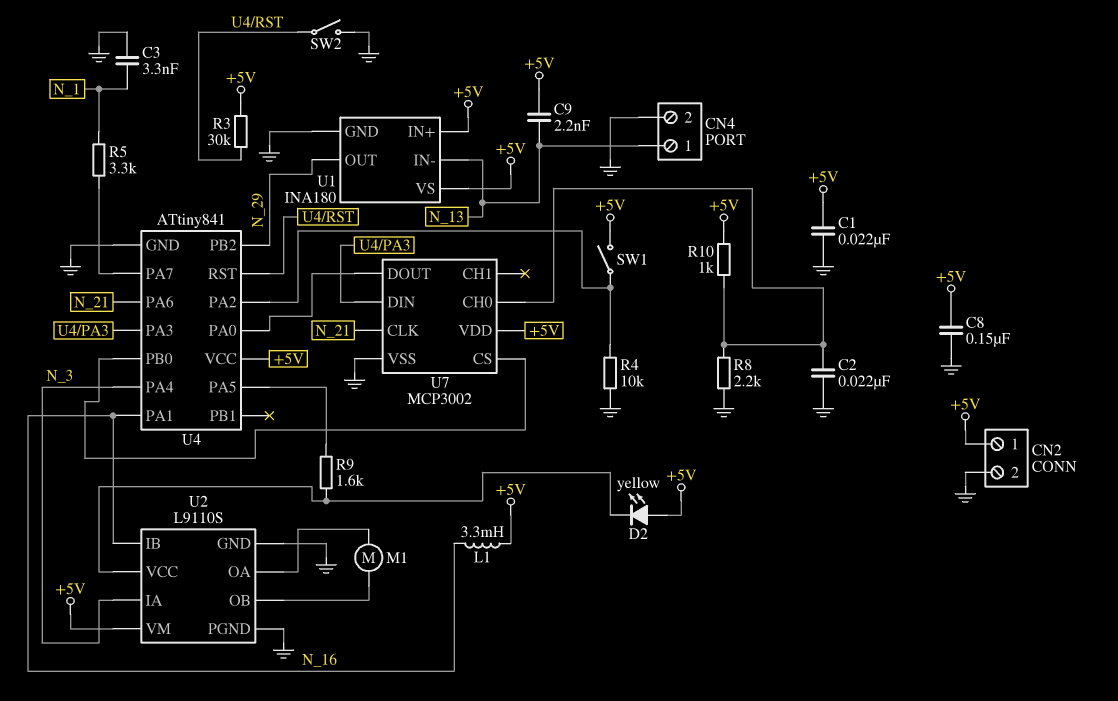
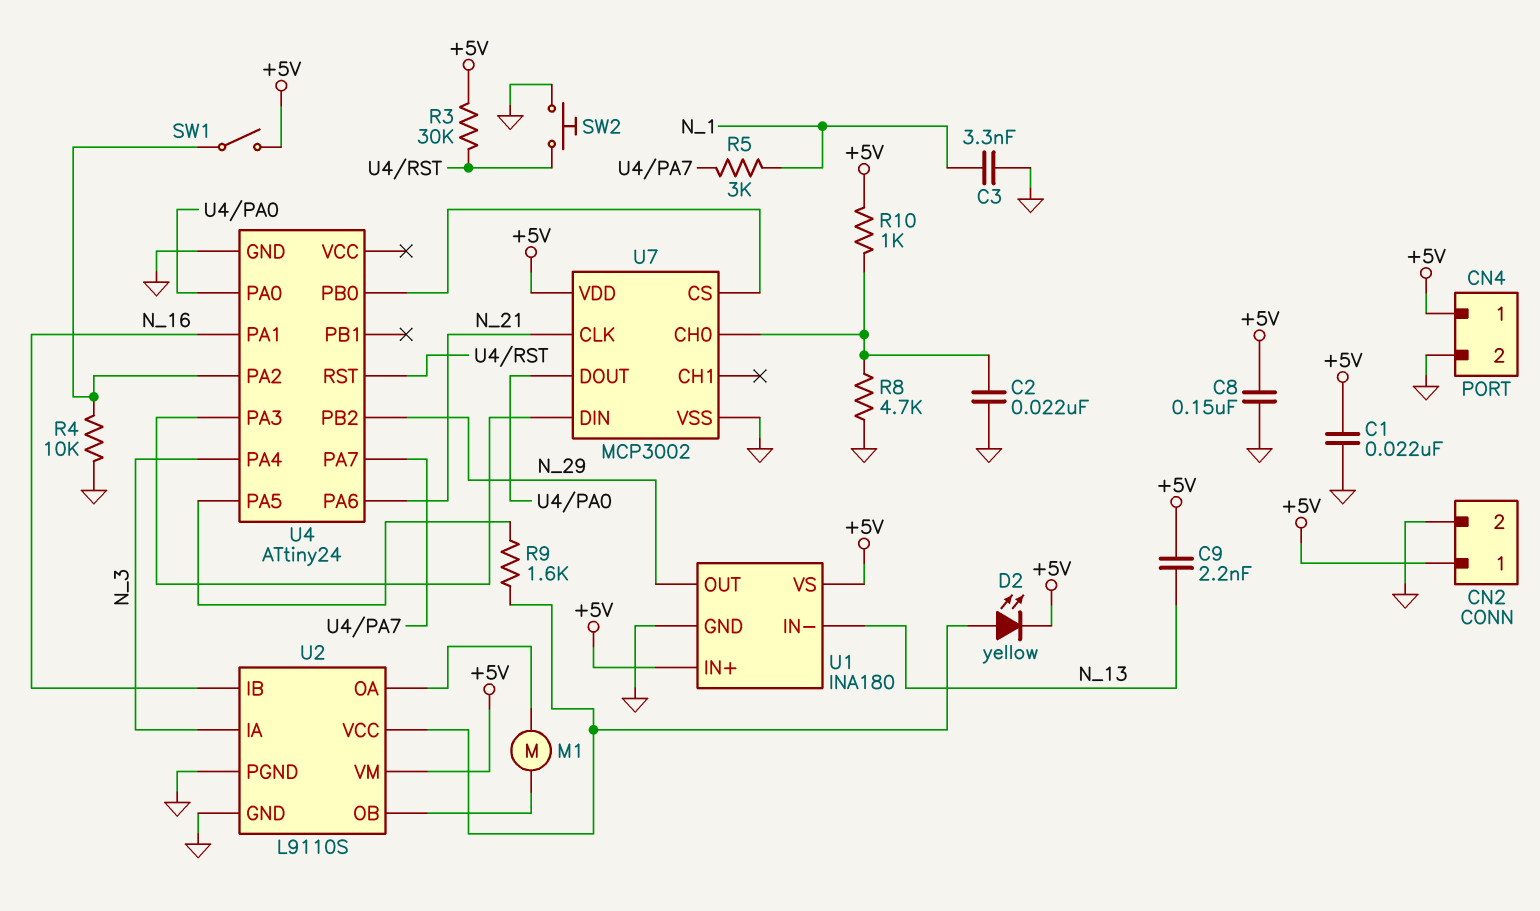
CN4 pin 1: N_13 -> +5V
D2: LED yellow (A +5V, K U2/VCC) -> LED yellow (A U2/VCC, K +5V)
L1: 3.3mH (+5V, N_16) -> none
R5: 3.3k (N_1, U4/PA7) -> 3k (N_1, U4/PA7)
R8: 2.2k (GND, U7/CH0) -> 4.7k (GND, U7/CH0)
SW2: switch (GND, U4/RST) -> button (GND, U4/RST)
U4: ATtiny841 -> ATtiny24
U4 pin VCC: +5V -> none

